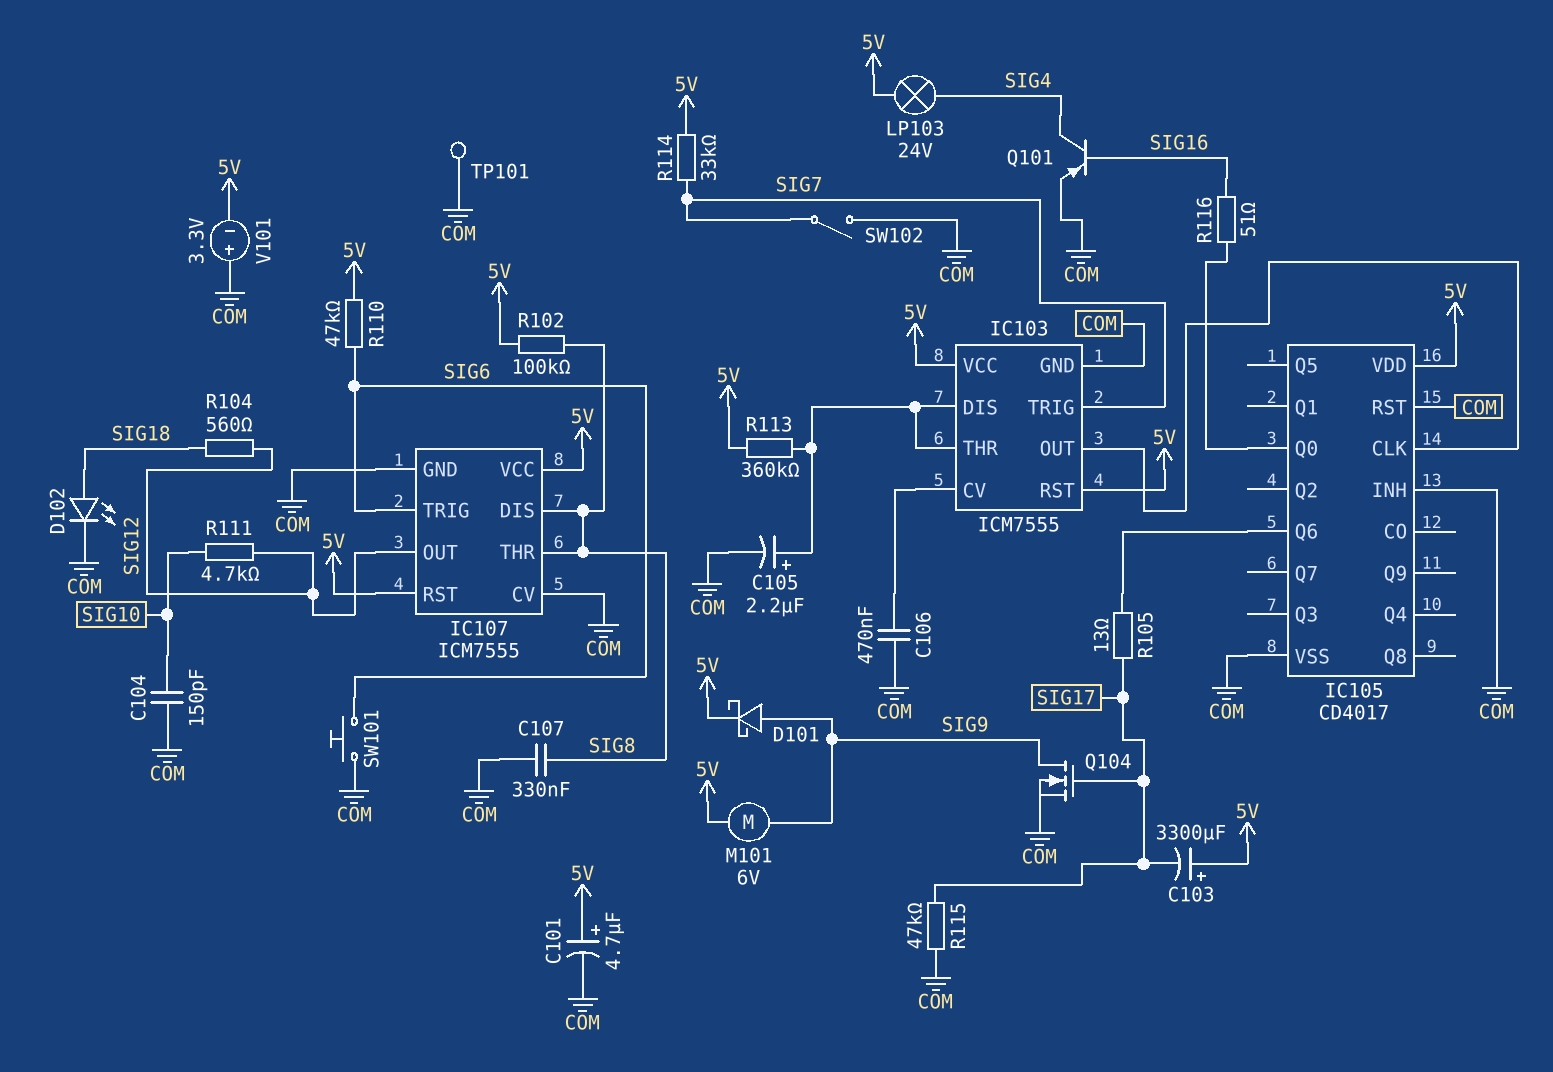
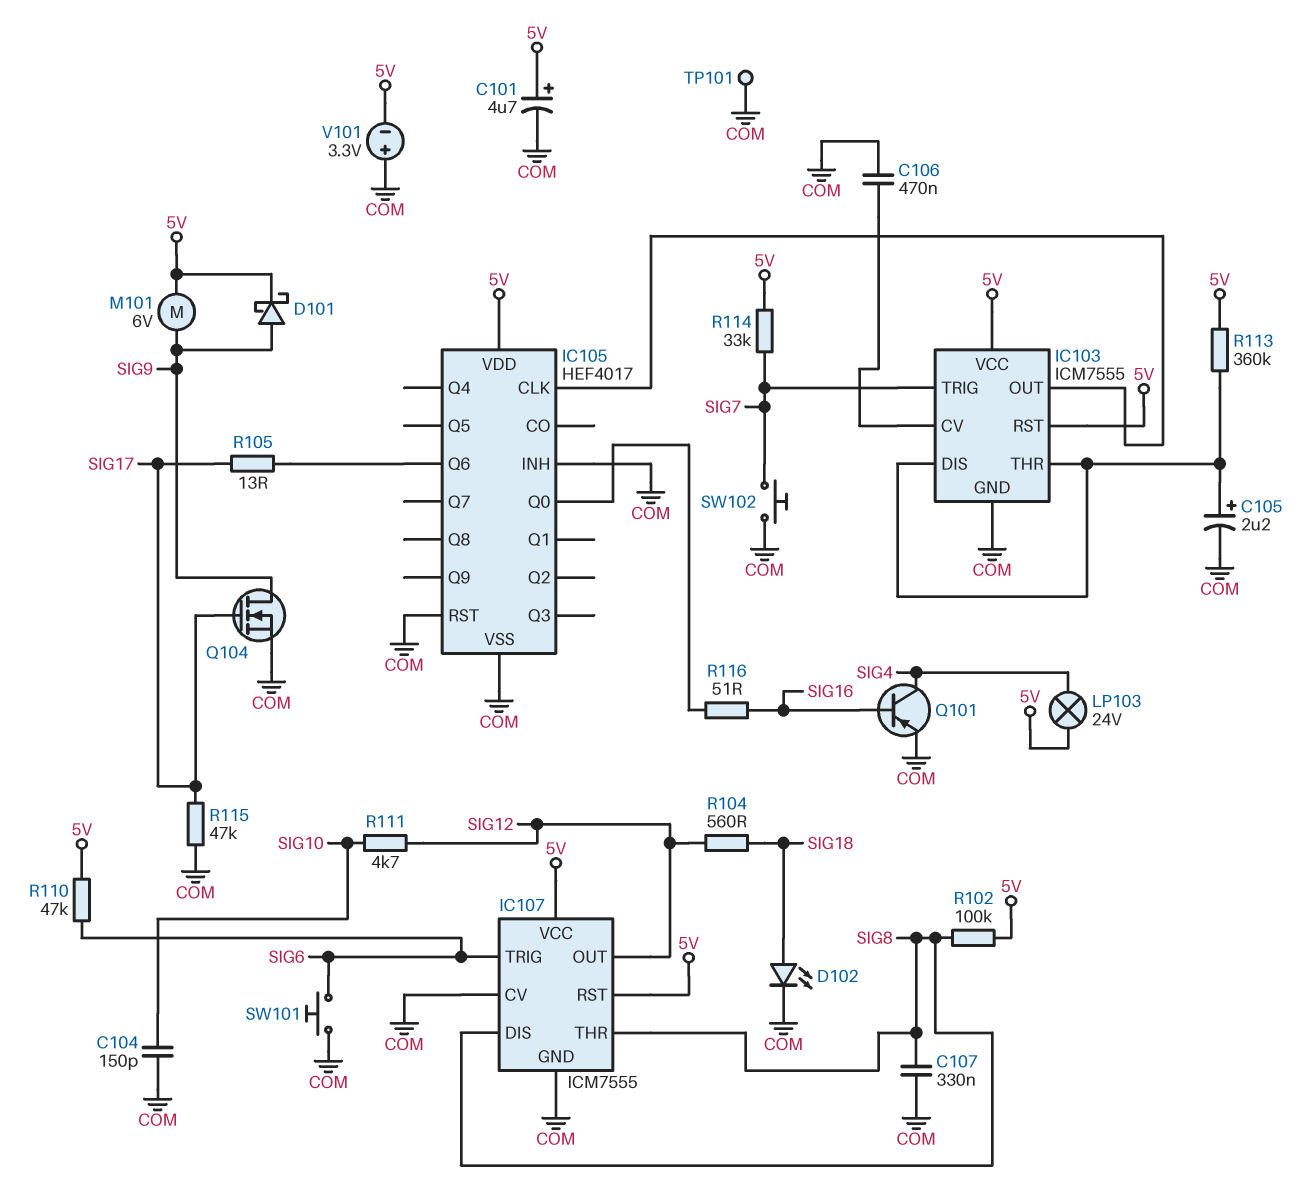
C103: 3300uF (plus 5V, minus SIG17) -> none
IC105: CD4017 -> HEF4017
SW102: switch (COM, SIG7) -> button (COM, SIG7)

